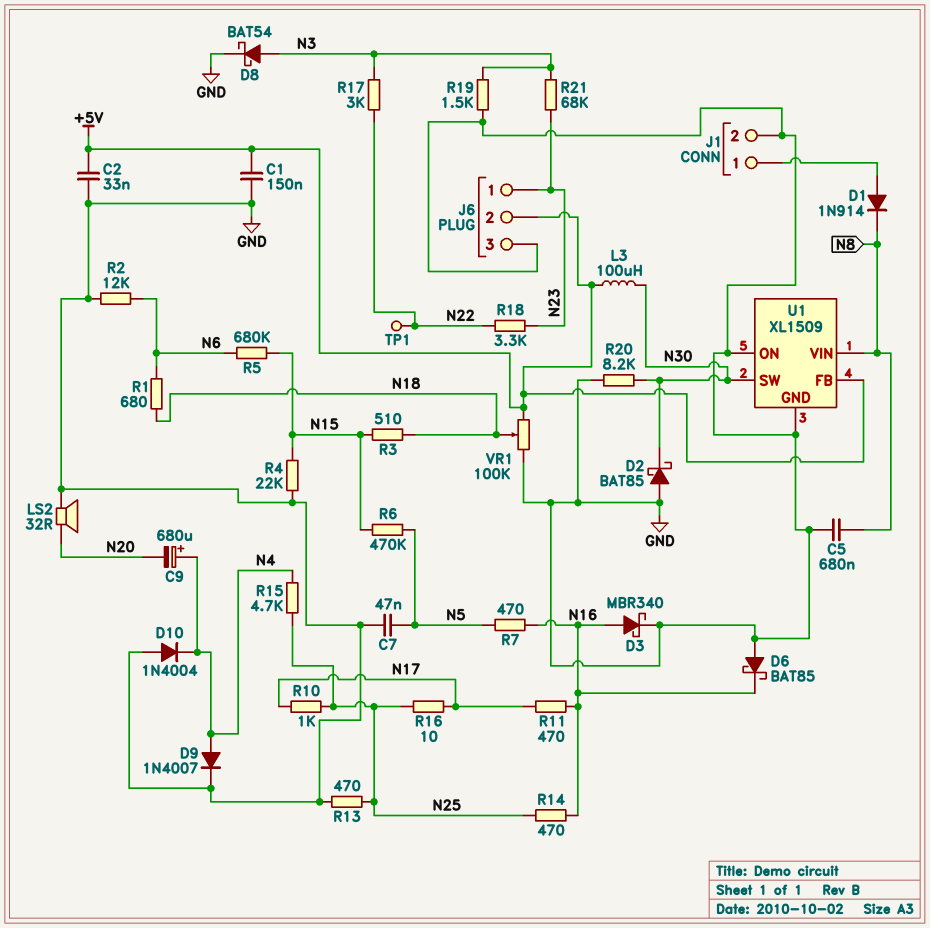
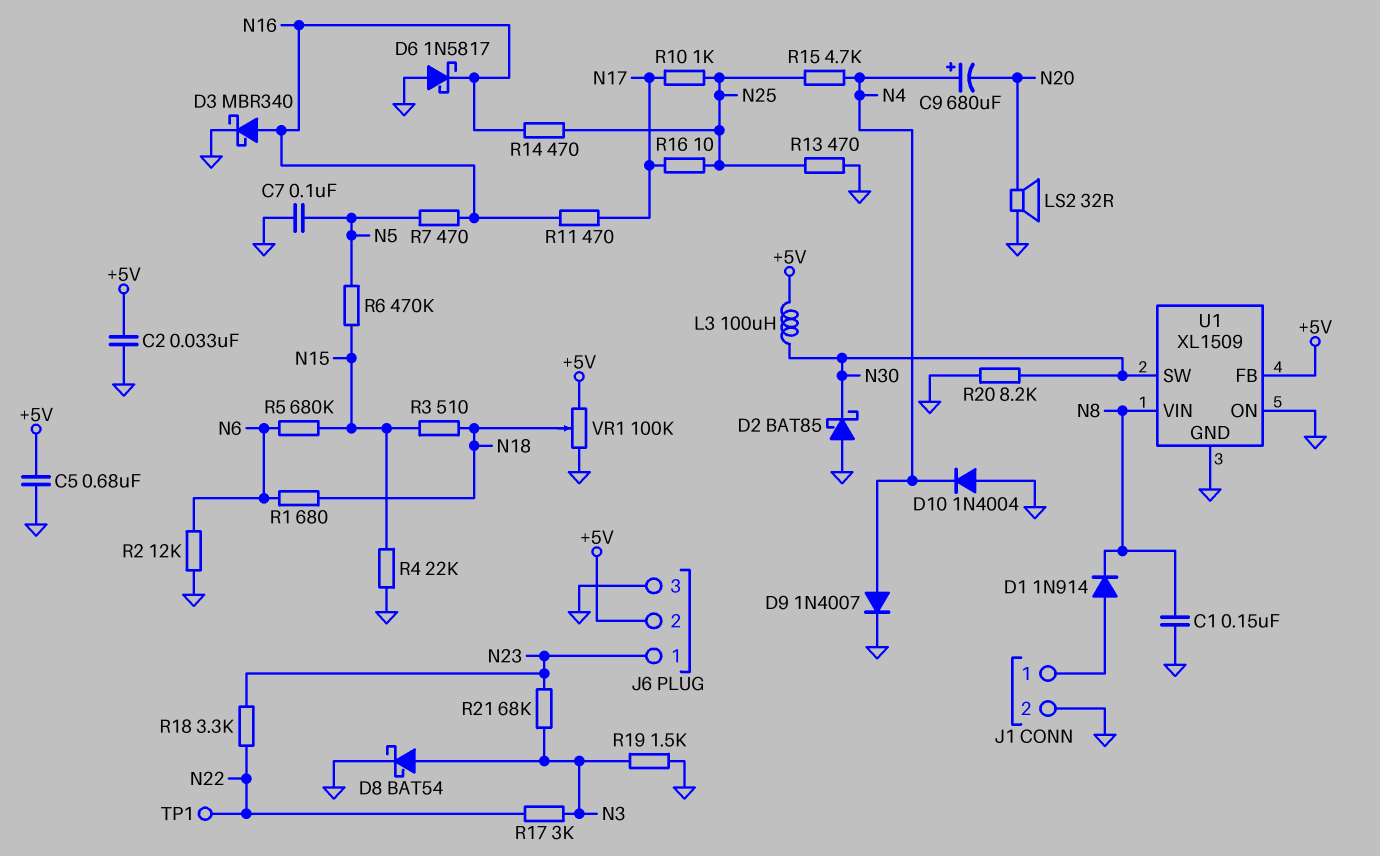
C1: 150nF (+5V, GND) -> 150nF (GND, N8)
C5: 680nF (GND, N8) -> 680nF (+5V, GND)
C7: 47nF (GND, N5) -> 100nF (GND, N5)
D6: schottky BAT85 (A GND, K N16) -> schottky 1N5817 (A GND, K N16)

